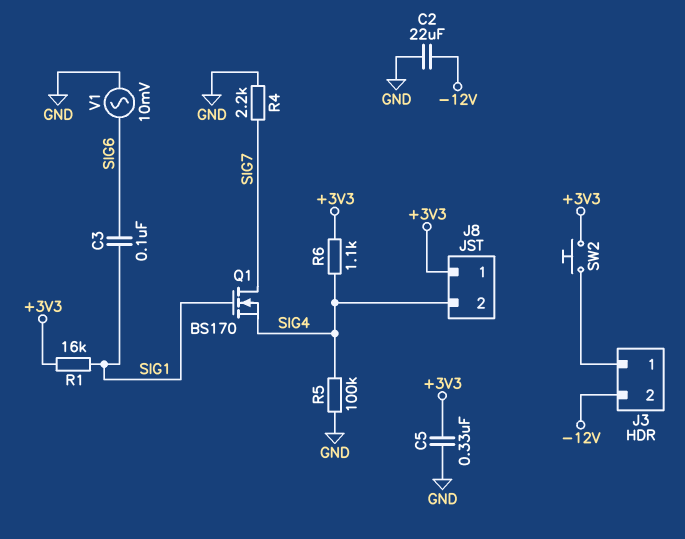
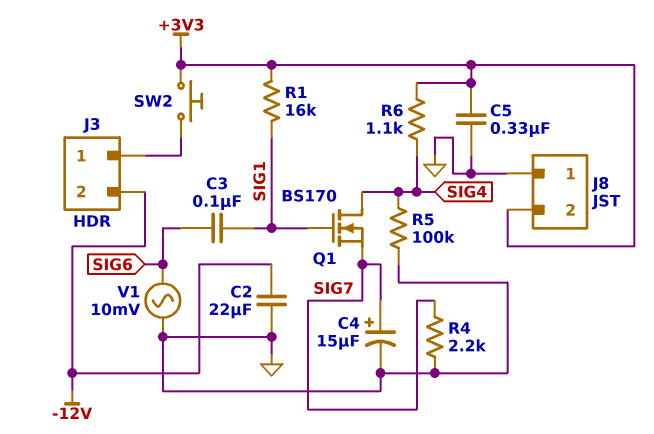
C4: none -> 15uF (plus SIG7, minus GND)
J8 pin 1: +3V3 -> GND
J8 pin 2: SIG4 -> +3V3
Q1: NMOS BS170 (G SIG1, D SIG7, S SIG4) -> NMOS BS170 (G SIG1, D SIG4, S SIG7)

